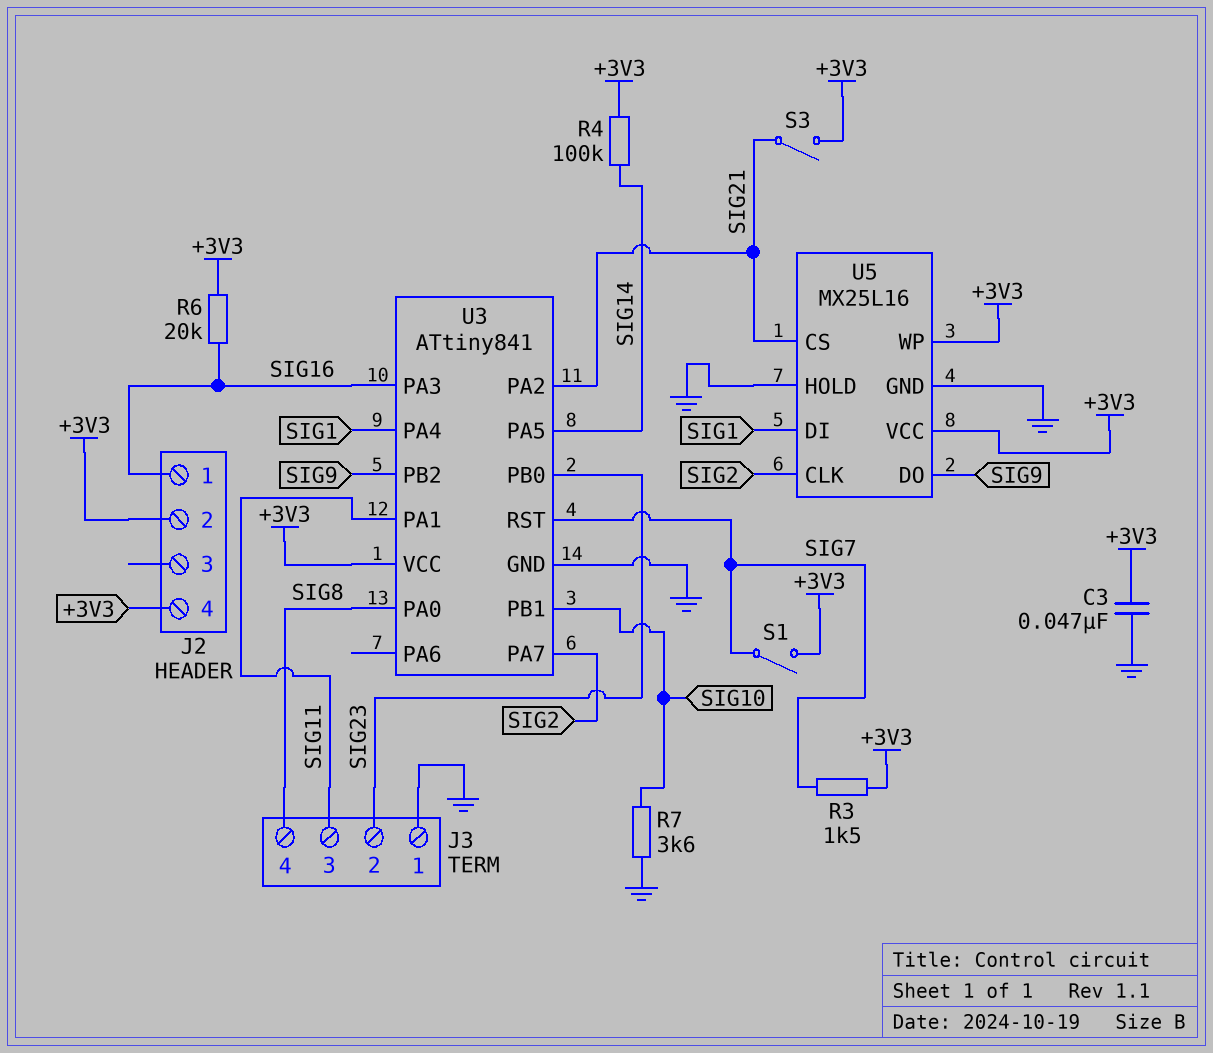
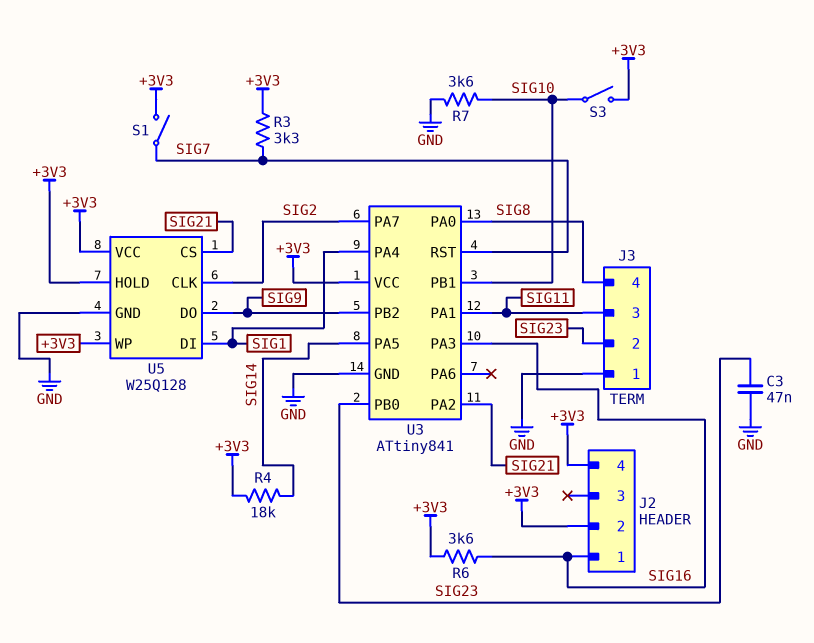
C3: 47nF (+3V3, GND) -> 47nF (GND, SIG23)
R3: 1.5k (+3V3, SIG7) -> 3.3k (+3V3, SIG7)
R4: 100k (+3V3, SIG14) -> 18k (+3V3, SIG14)
R6: 20k (+3V3, SIG16) -> 3.6k (+3V3, SIG16)
S3: switch (+3V3, SIG21) -> switch (+3V3, SIG10)
U5: MX25L16 -> W25Q128
U5 pin HOLD: GND -> +3V3

